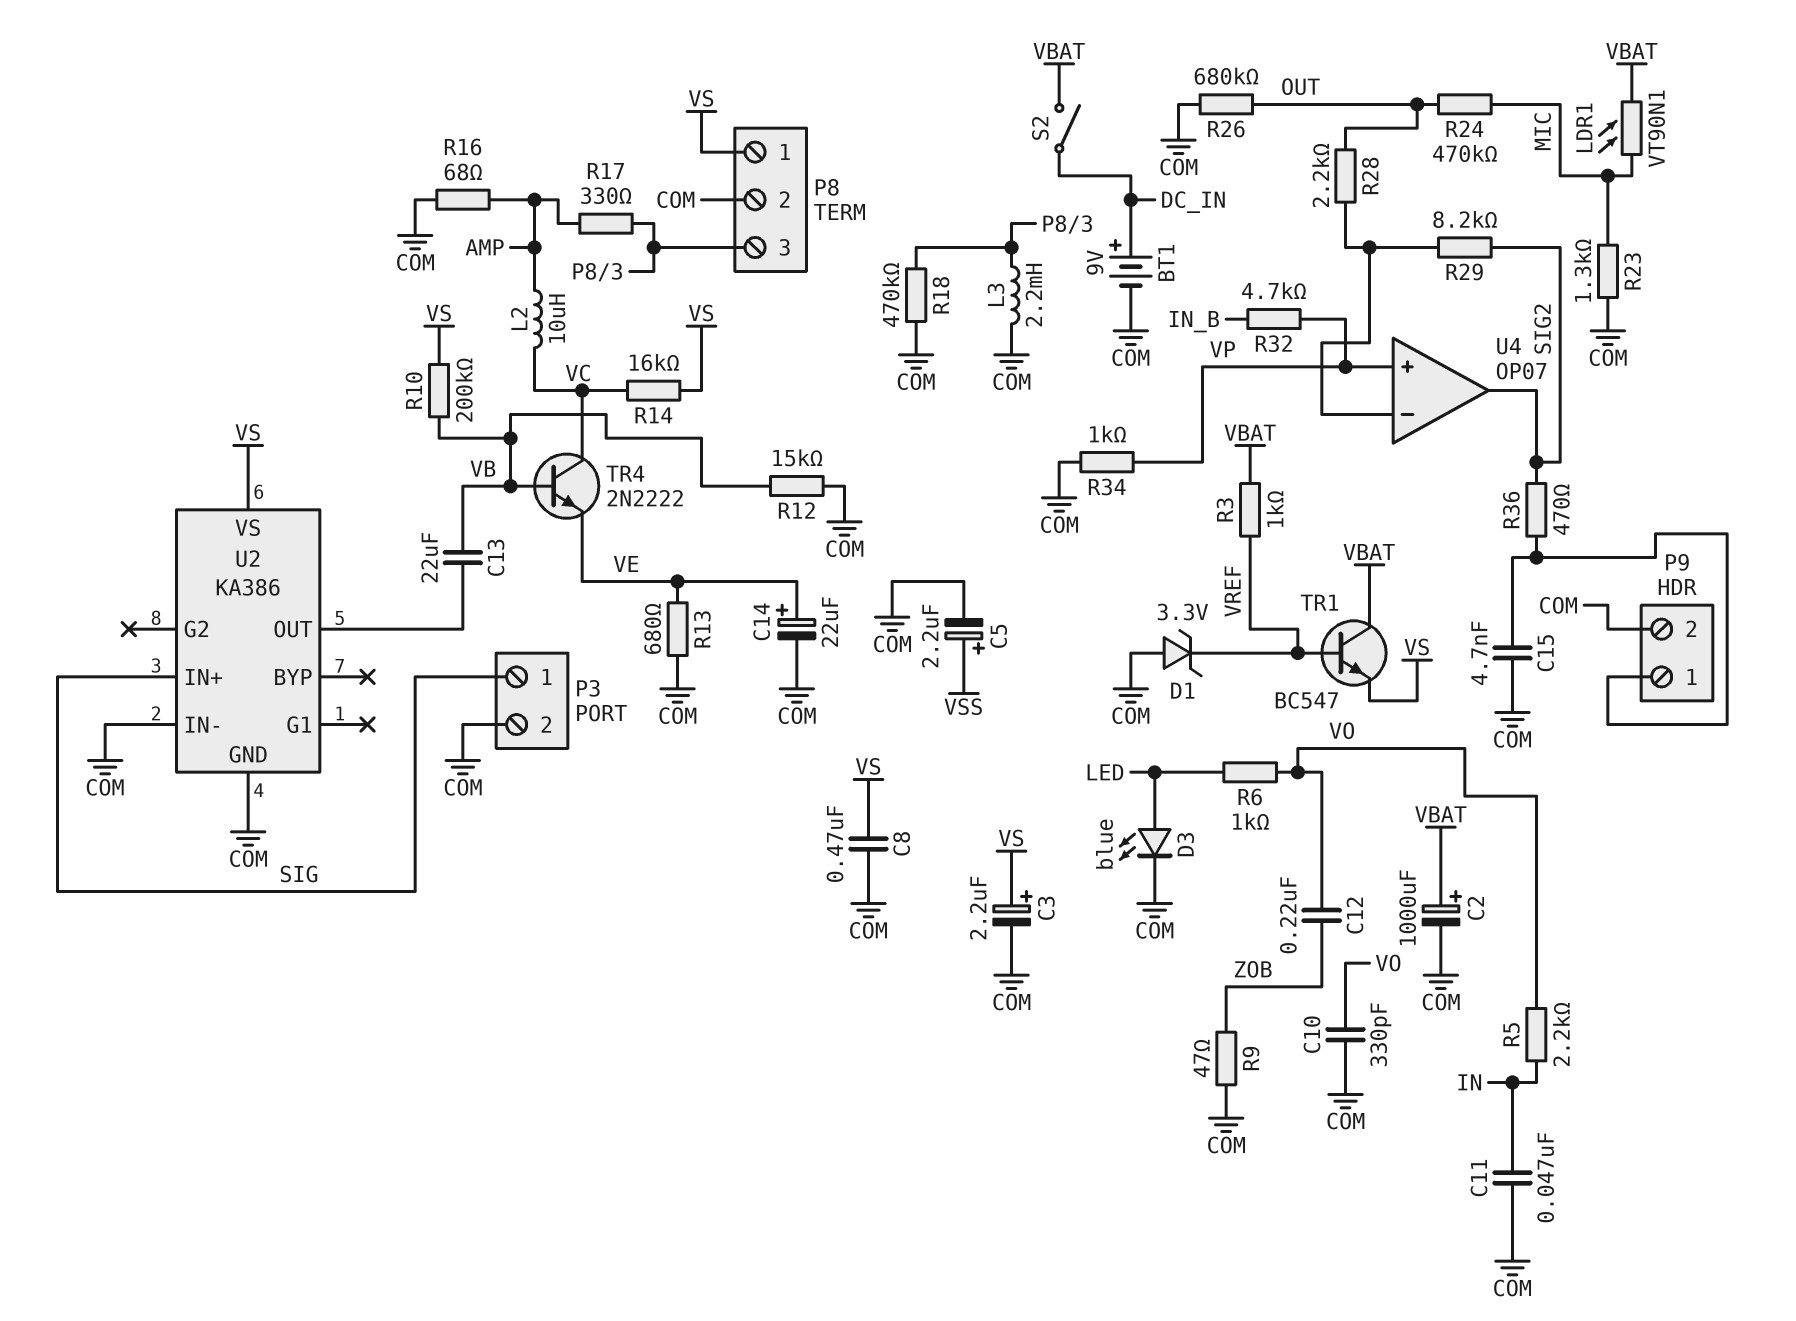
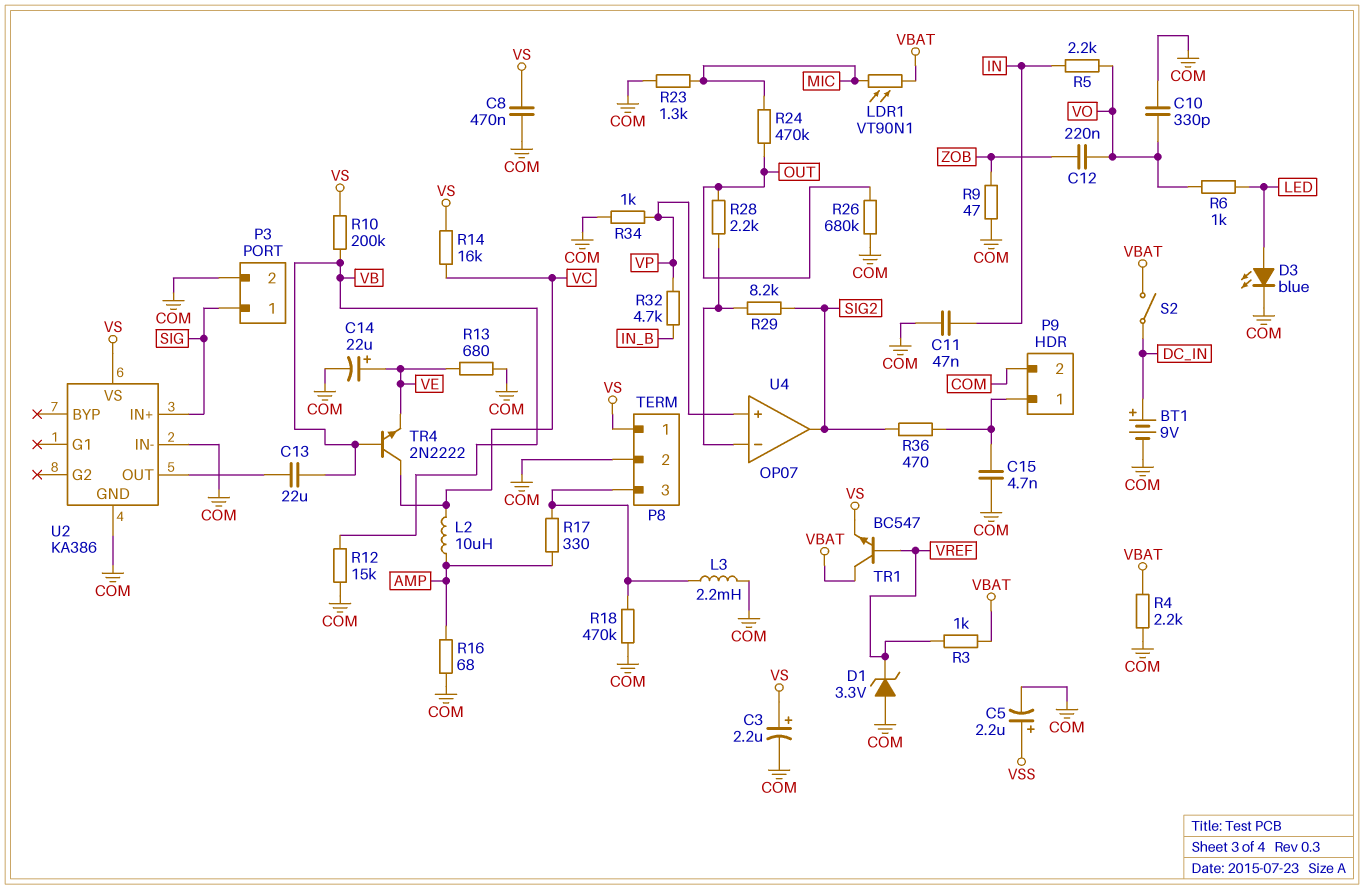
C2: 1000uF (plus VBAT, minus COM) -> none
R4: none -> 2.2k (COM, VBAT)

